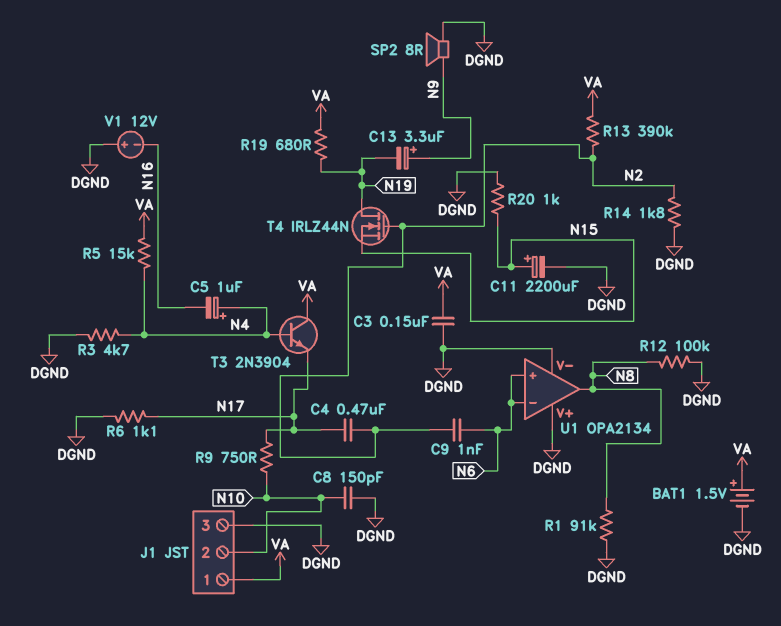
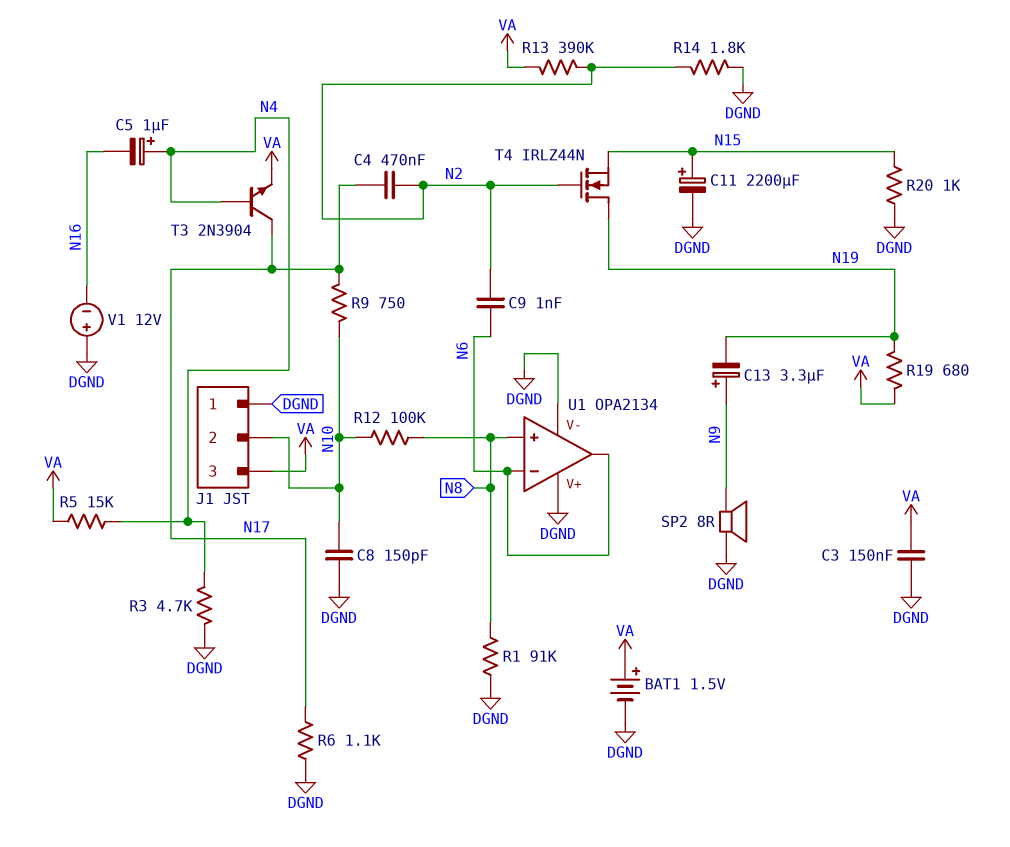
J1 pin 1: VA -> DGND
J1 pin 3: DGND -> VA
R12: 100k (DGND, N8) -> 100k (N8, N10)
T3: NPN 2N3904 (B N4, C VA, E N17) -> NPN 2N3904 (B N4, C N17, E VA)
U1 pin in+: N6 -> N8
U1 pin out: N8 -> N6

